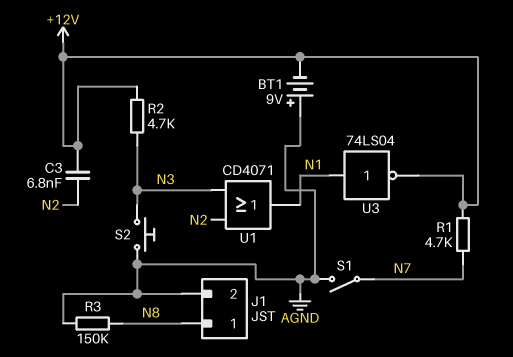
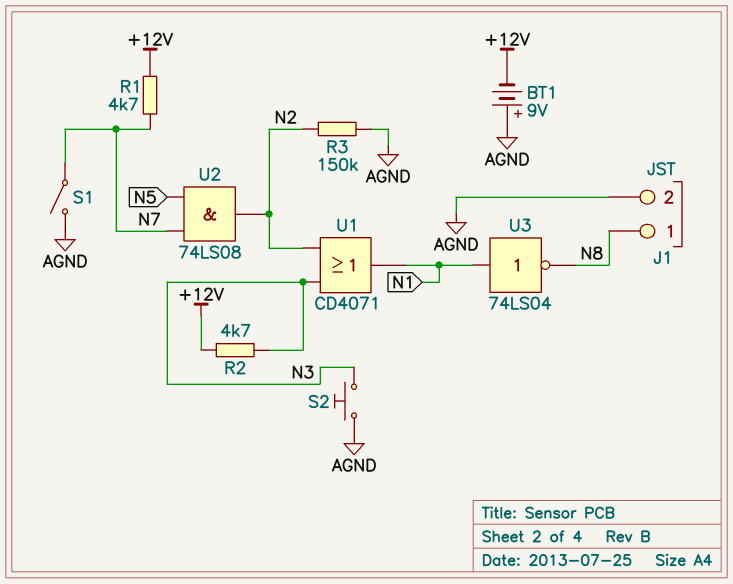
C3: 6.8nF (+12V, N2) -> none
R3: 150k (AGND, N8) -> 150k (AGND, N2)
U2: none -> AND 74LS08 (in N5, in N7, out N2)
U3: NOT 74LS04 (in N1, out +12V) -> NOT 74LS04 (in N1, out N8)

